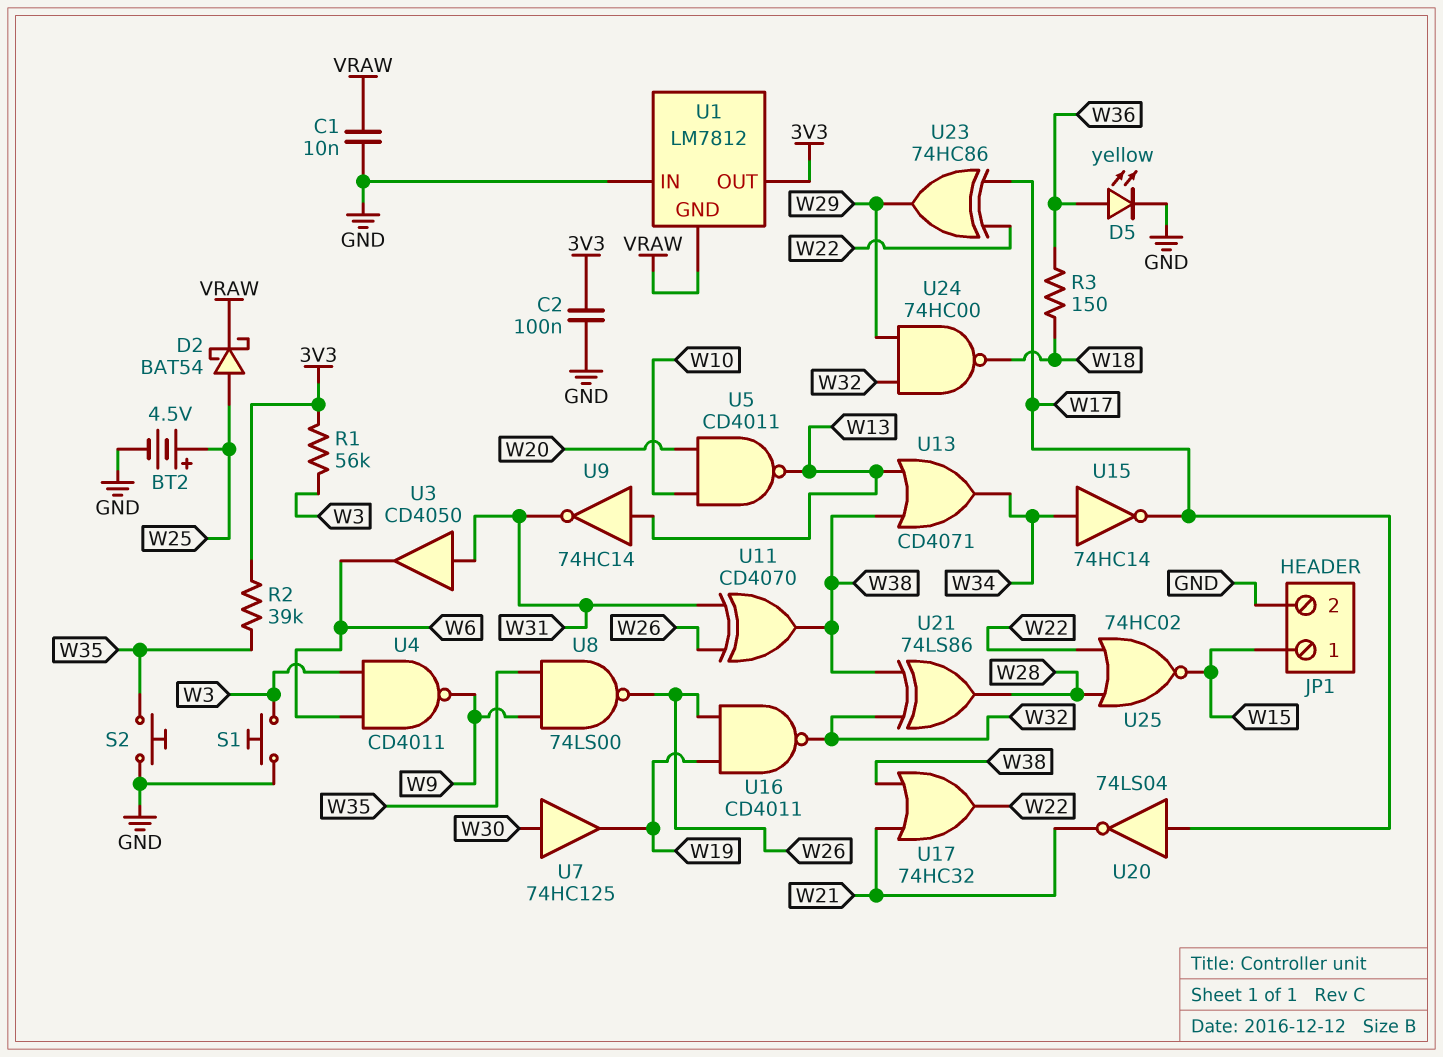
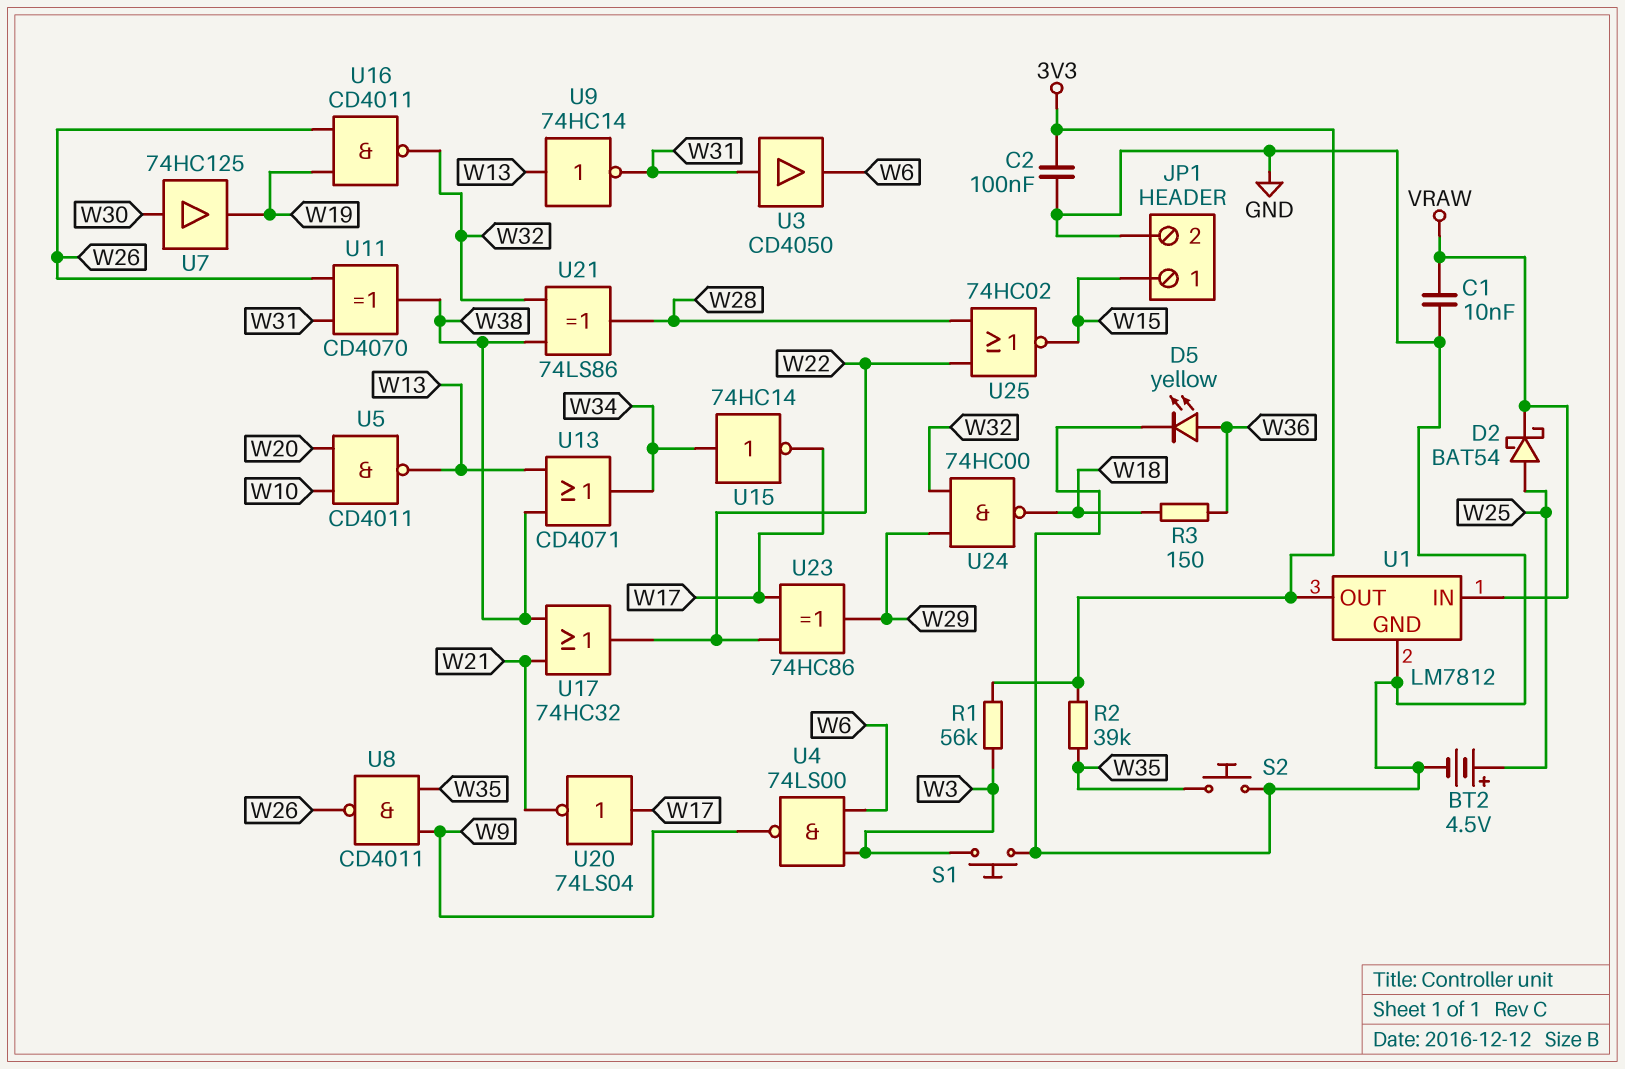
U1 pin GND: VRAW -> GND
U1 pin IN: GND -> VRAW
U4: NAND CD4011 (in W3, in W6, out W9) -> NAND 74LS00 (in W3, in W6, out W9)
U8: NAND 74LS00 (in W9, in W35, out W26) -> NAND CD4011 (in W9, in W35, out W26)

